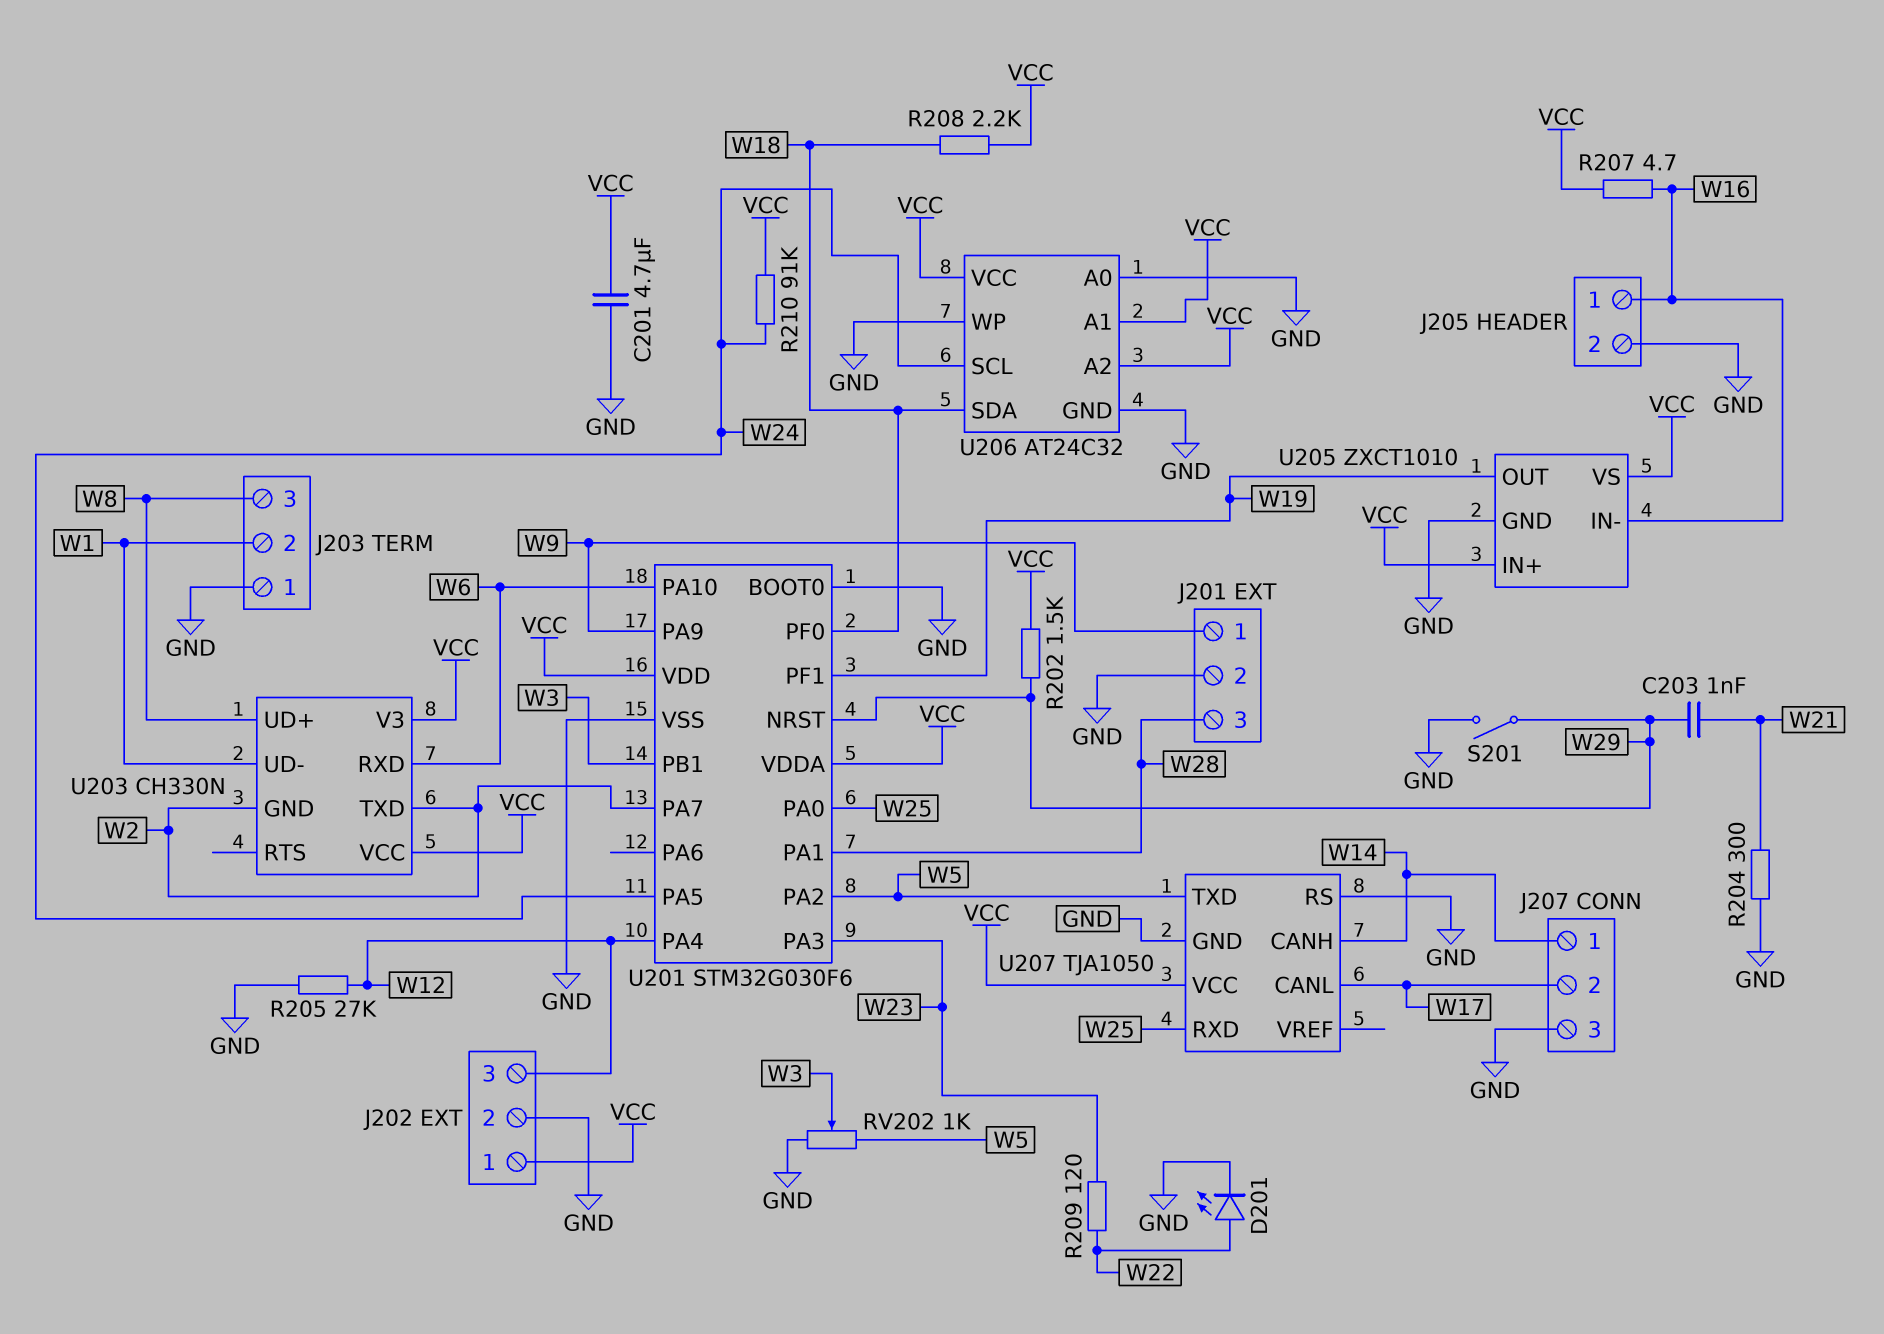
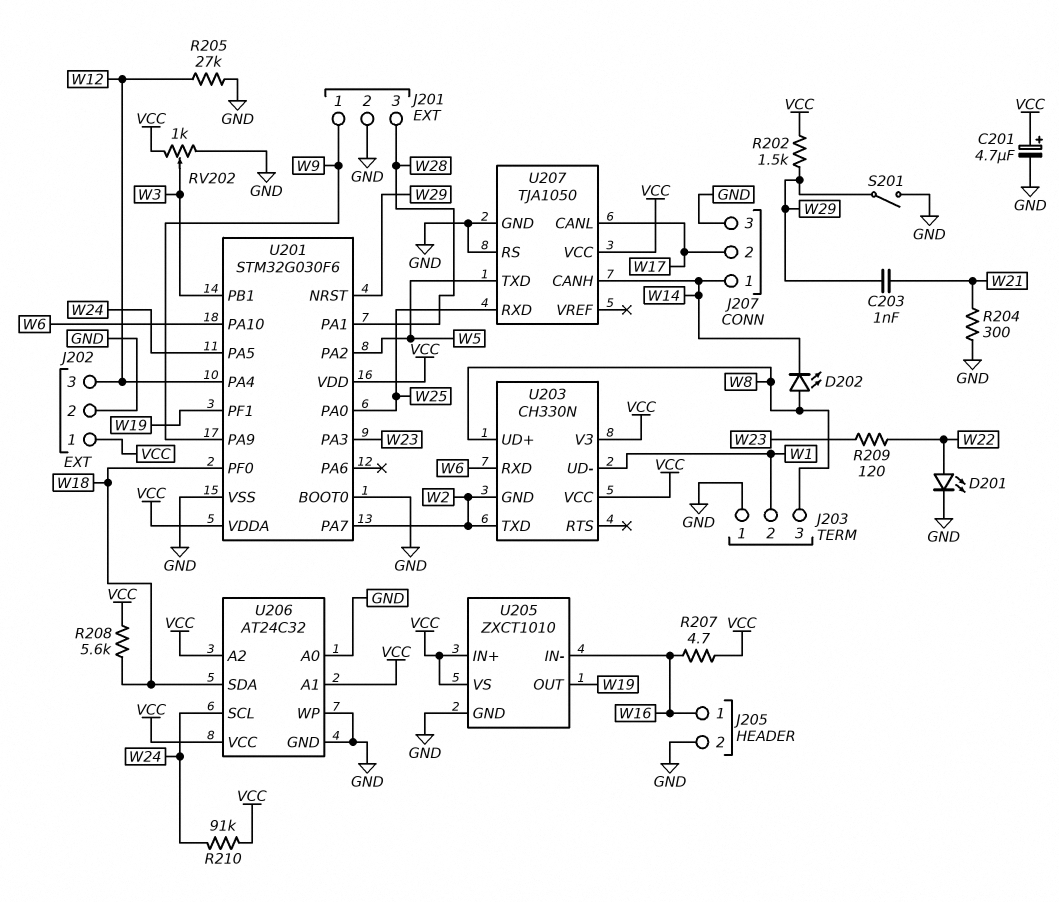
C201: 4.7uF (GND, VCC) -> 4.7uF (plus VCC, minus GND)
D202: none -> LED (A W8, K W14)
R208: 2.2k (VCC, W18) -> 5.6k (VCC, W18)
RV202: 1k (GND, W5, wiper W3) -> 1k (GND, VCC, wiper W3)

